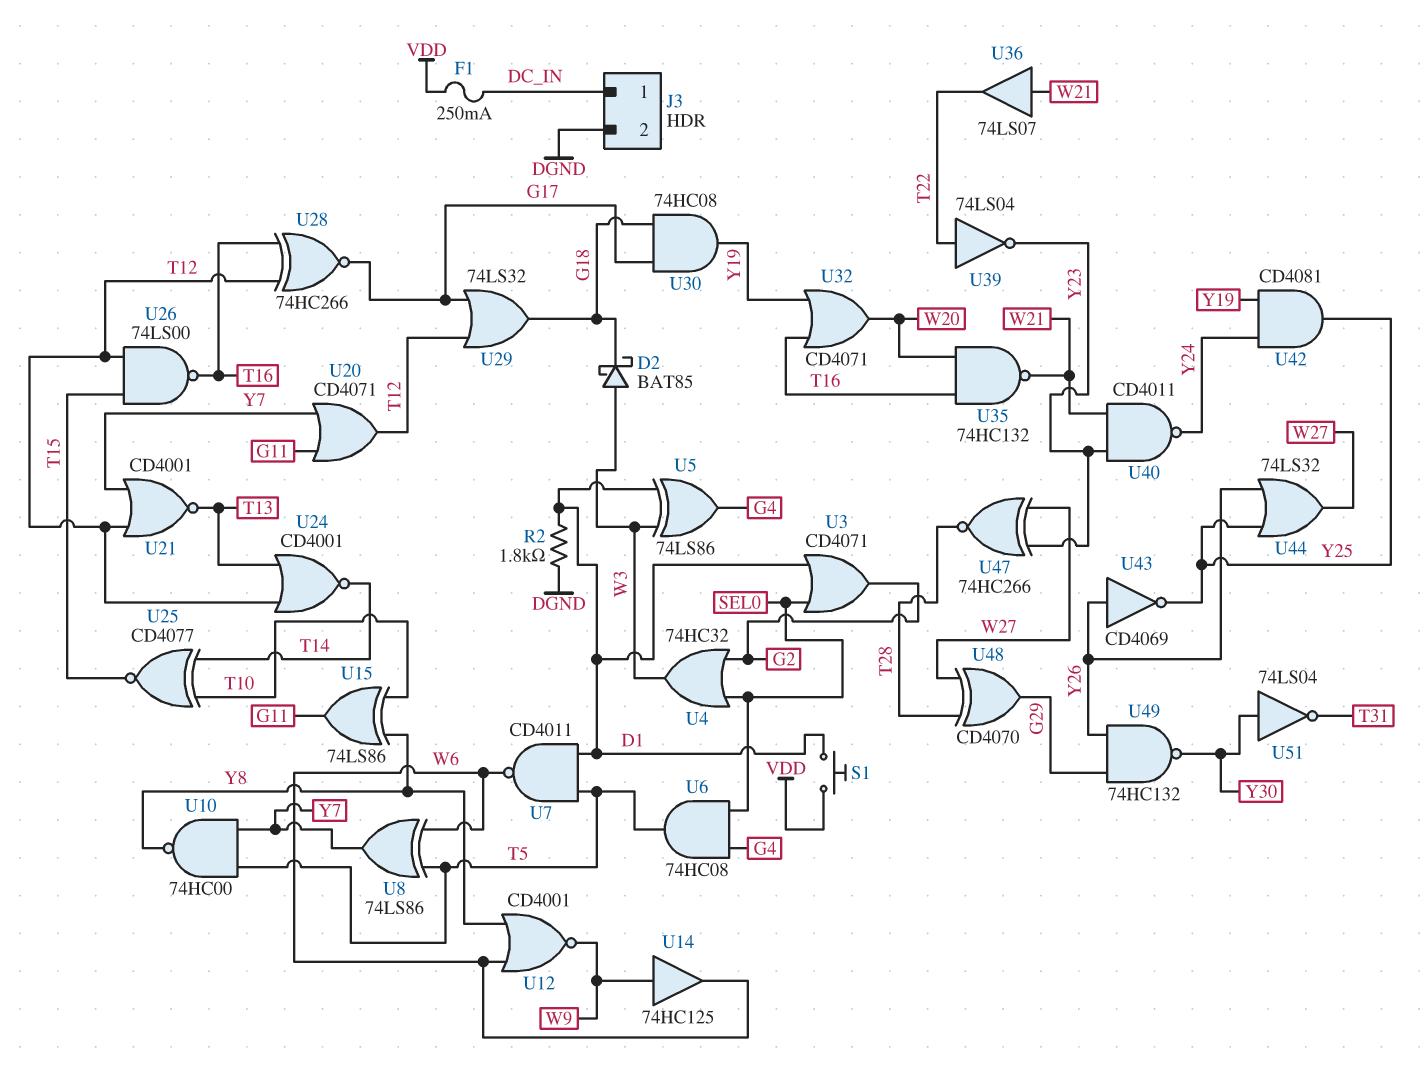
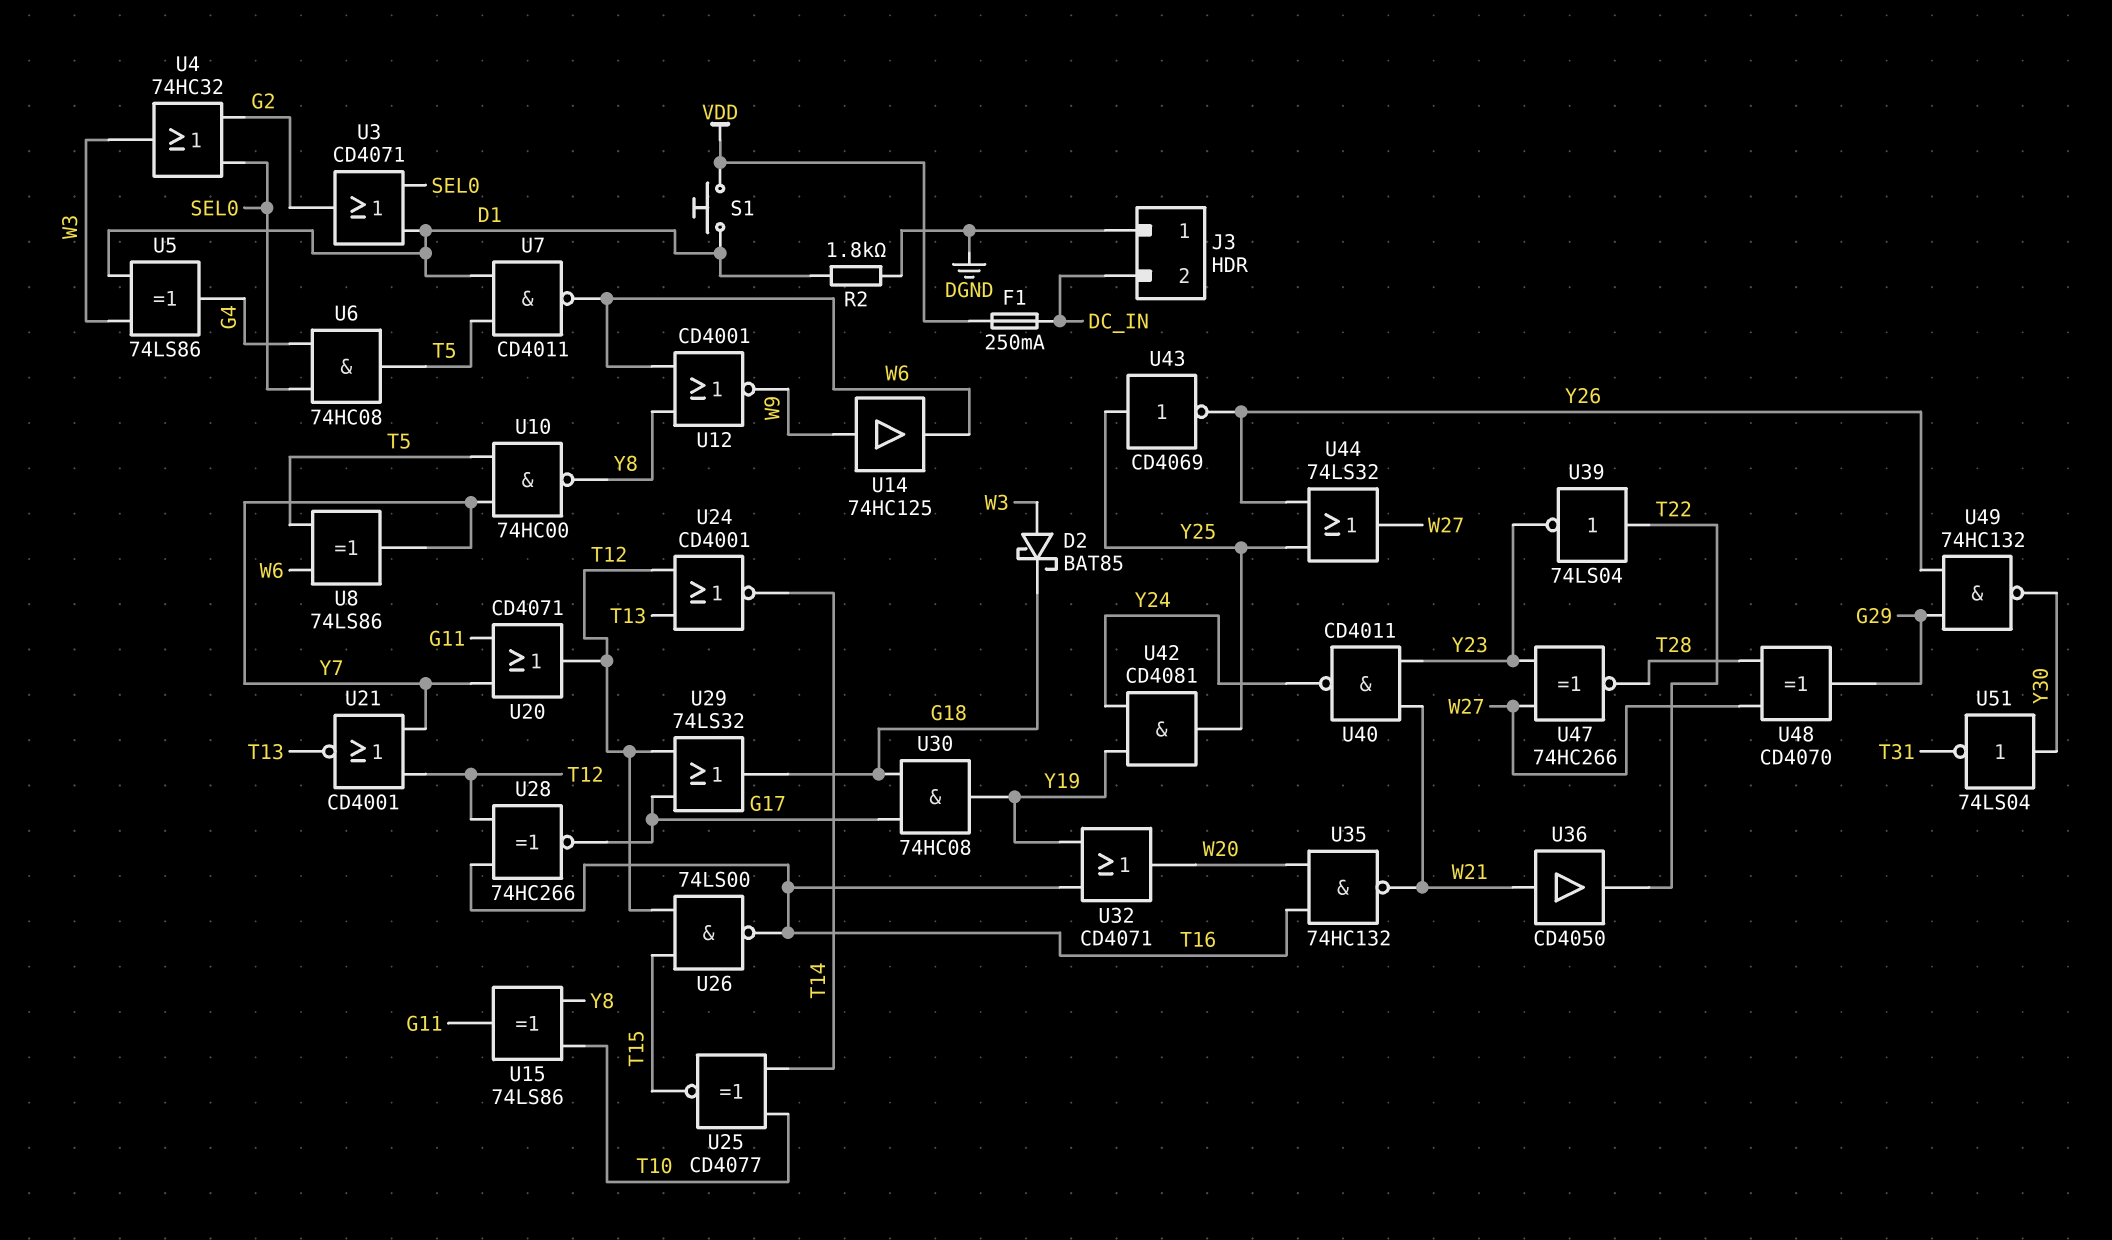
J3 pin 1: DC_IN -> DGND
J3 pin 2: DGND -> DC_IN
U36: buffer 74LS07 (in W21, out T22) -> buffer CD4050 (in W21, out T22)
U43: NOT CD4069 (in Y26, out Y25) -> NOT CD4069 (in Y25, out Y26)

